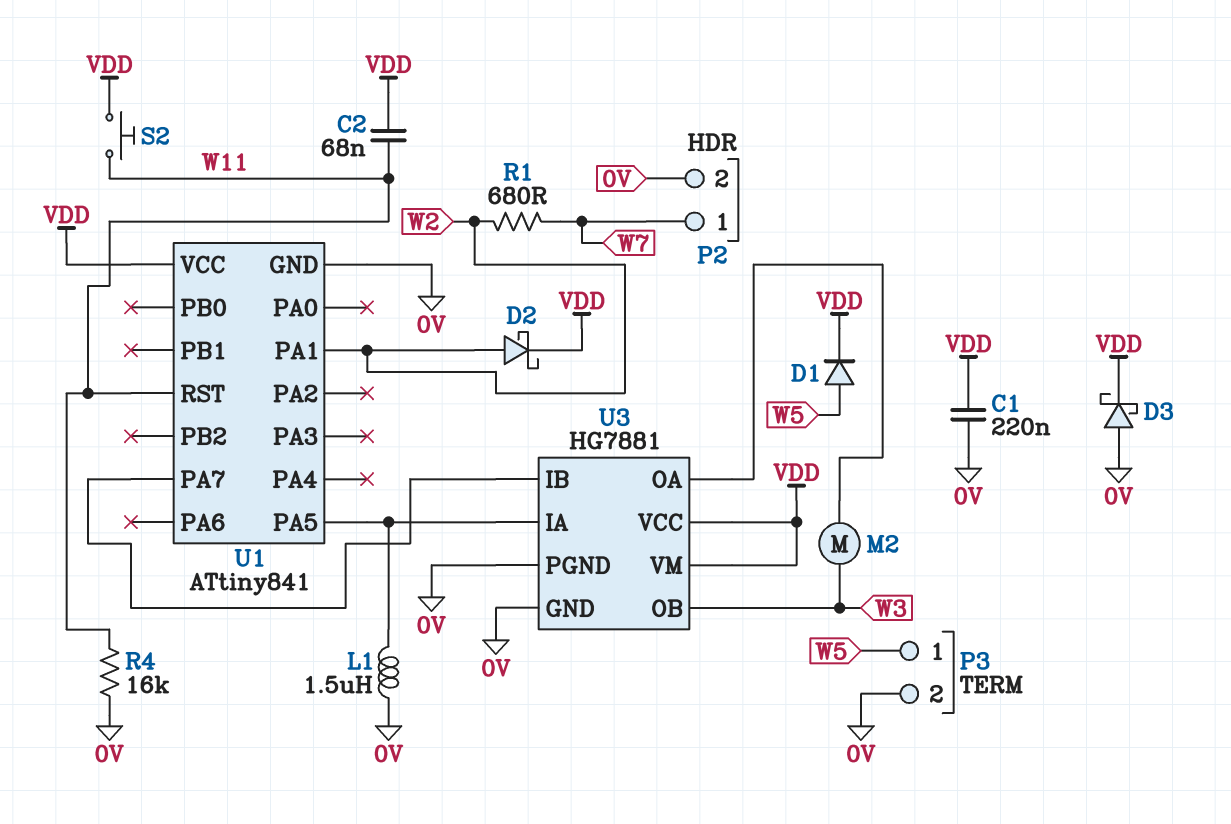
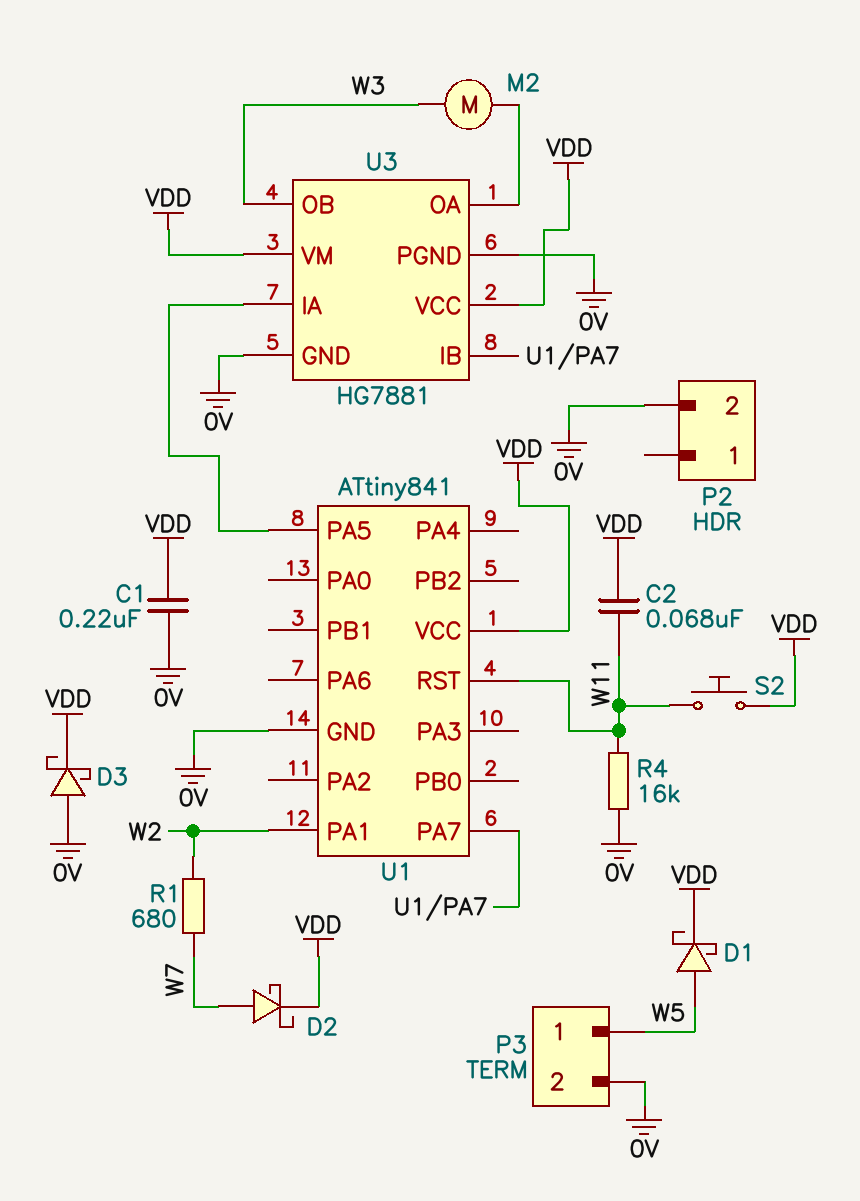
D1: diode (A W5, K VDD) -> schottky (A W5, K VDD)
D2: schottky (A W2, K VDD) -> schottky (A W7, K VDD)
L1: 1.5uH (0V, U1/PA5) -> none
P2 pin 1: W7 -> none

